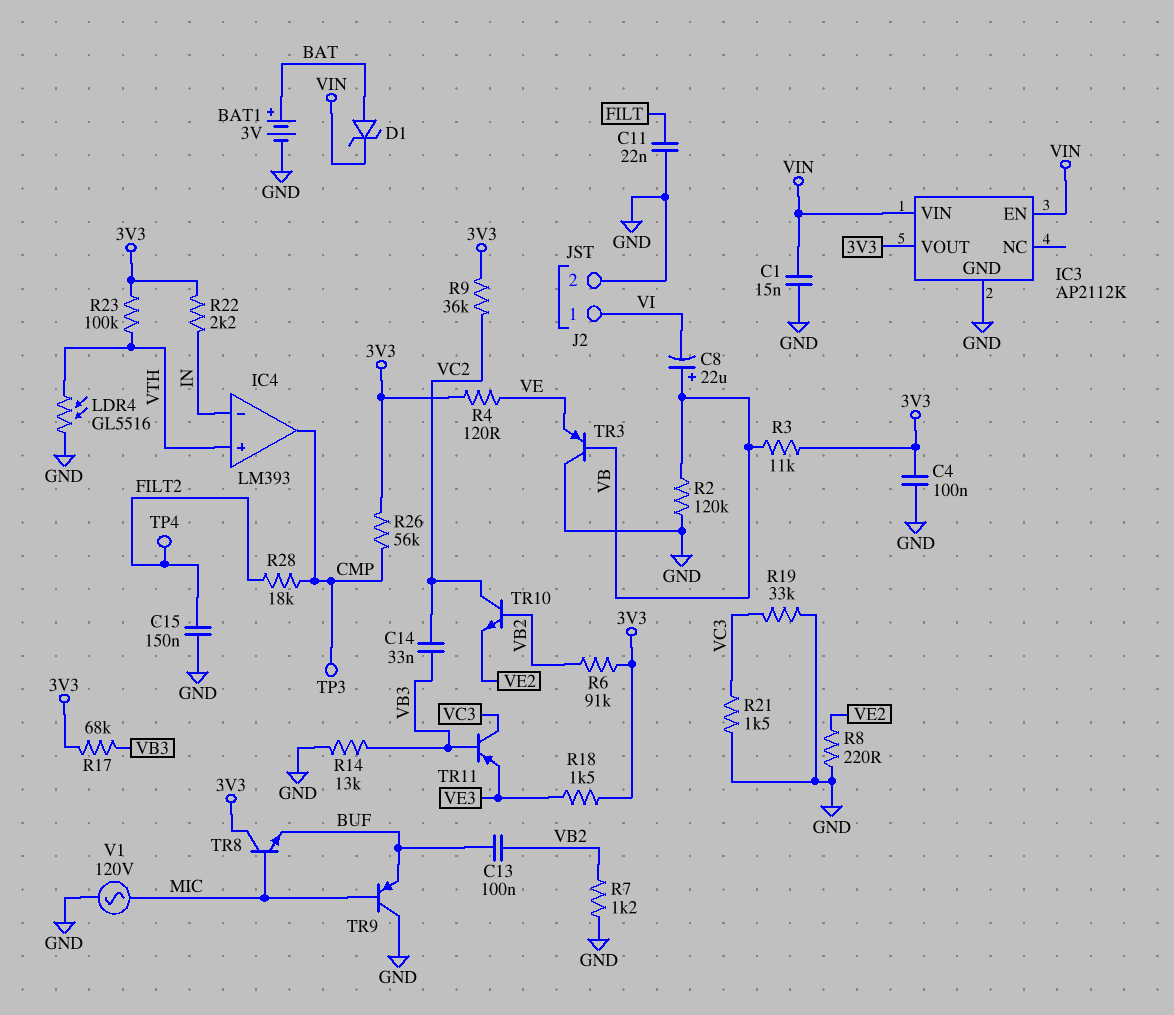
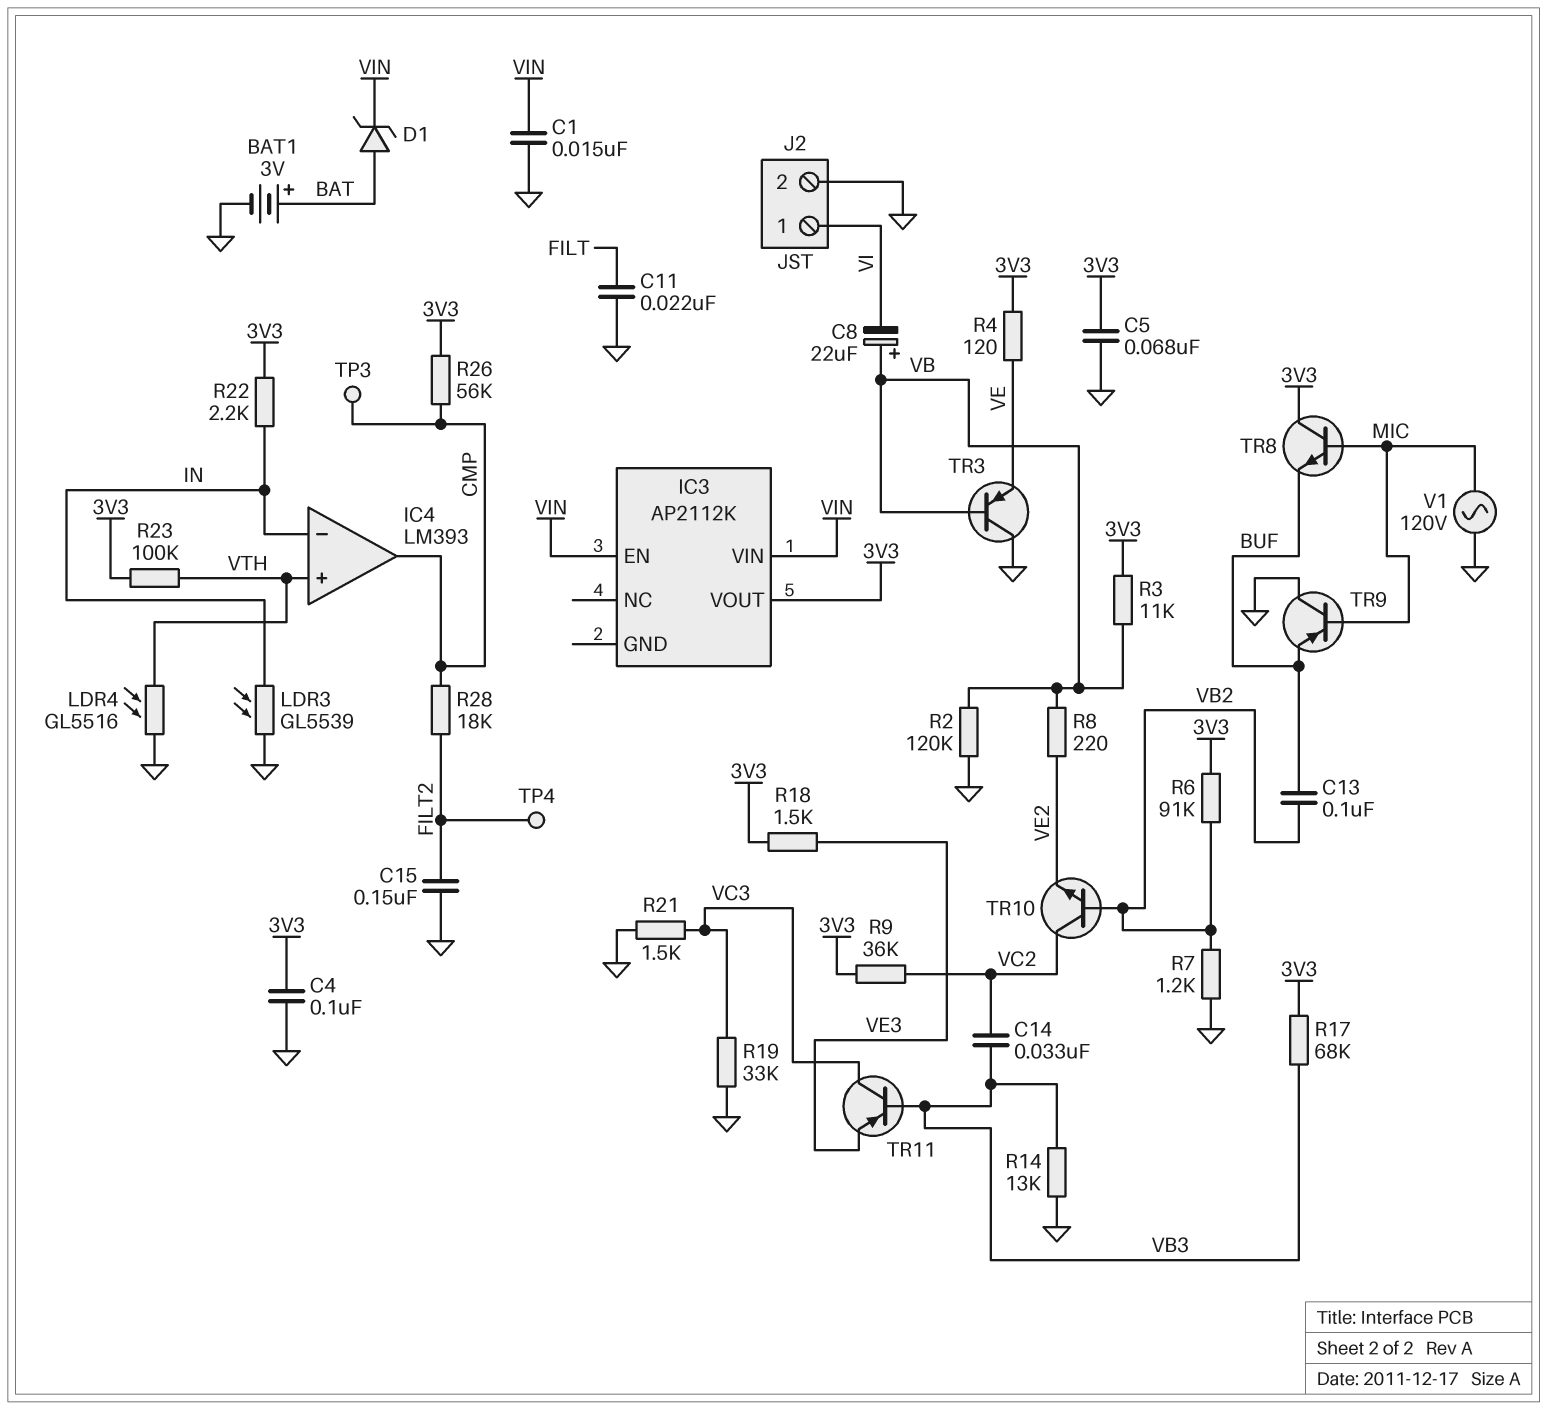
C5: none -> 68nF (3V3, GND)
IC3 pin GND: GND -> none
LDR3: none -> GL5539 (GND, IN)
R8: 220 (GND, VE2) -> 220 (VB, VE2)

